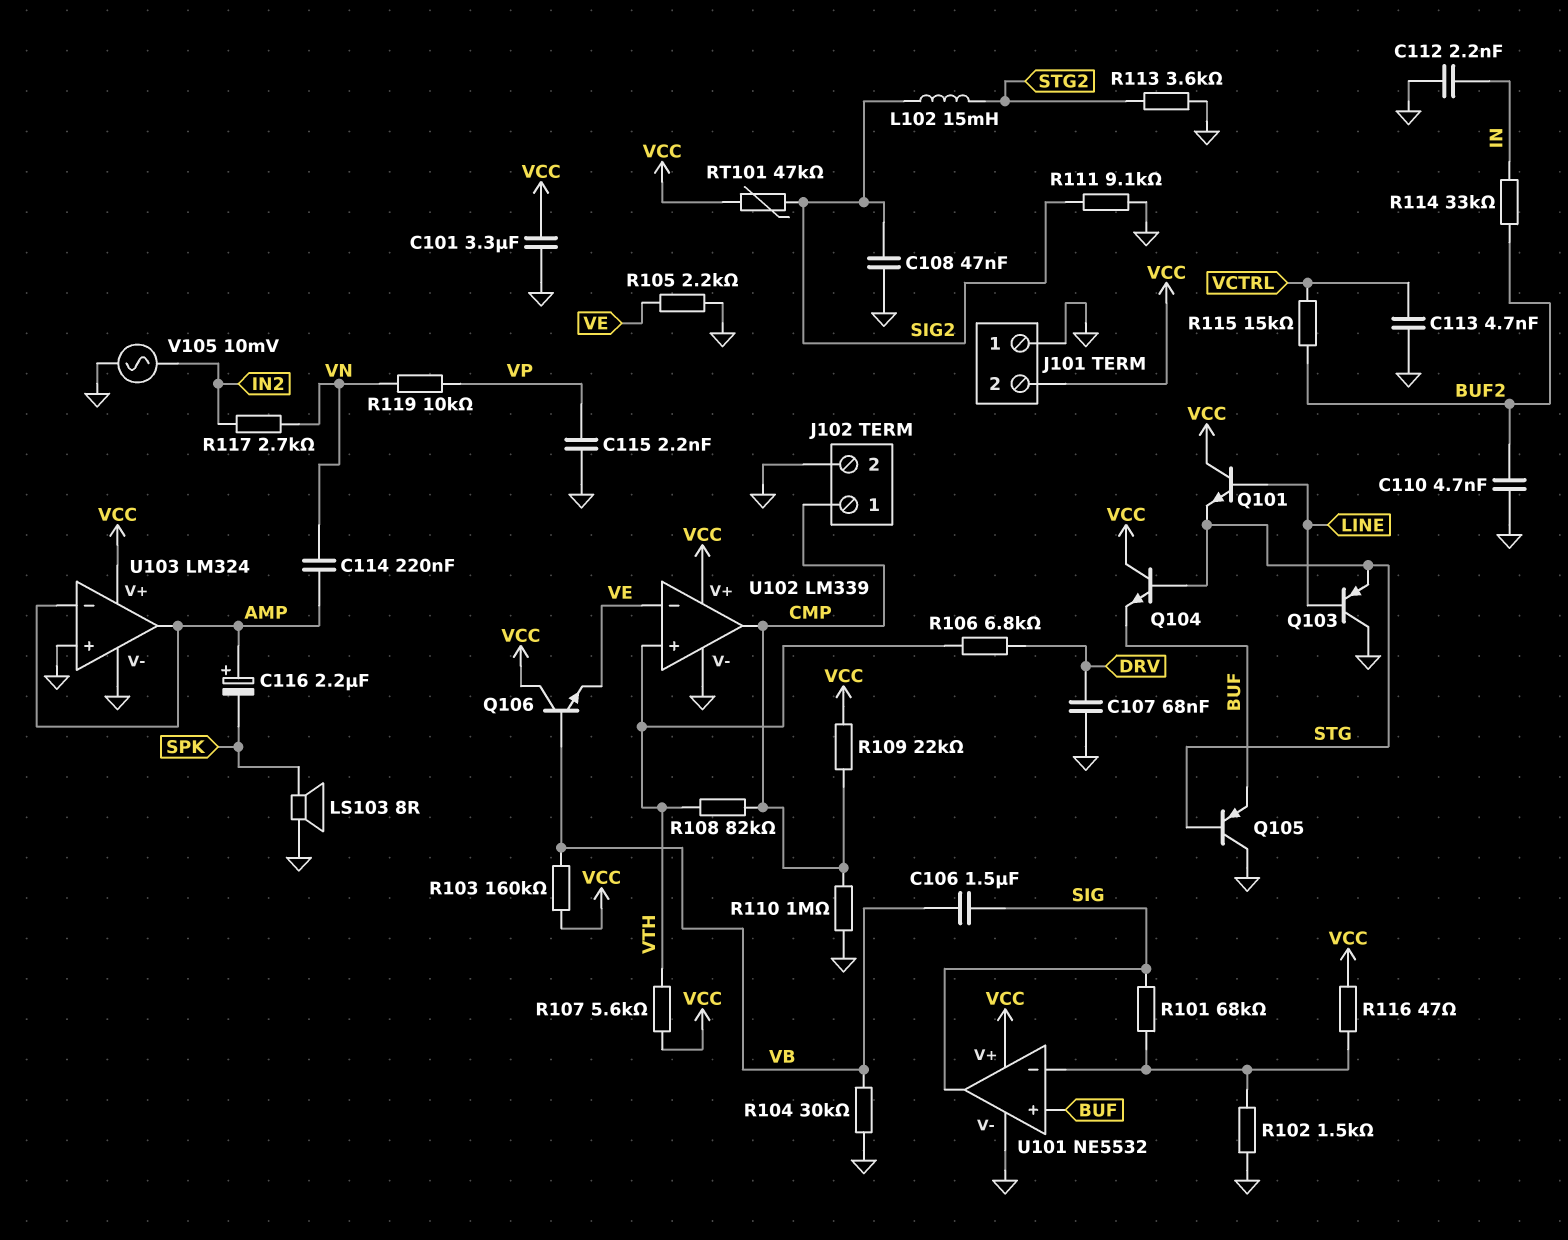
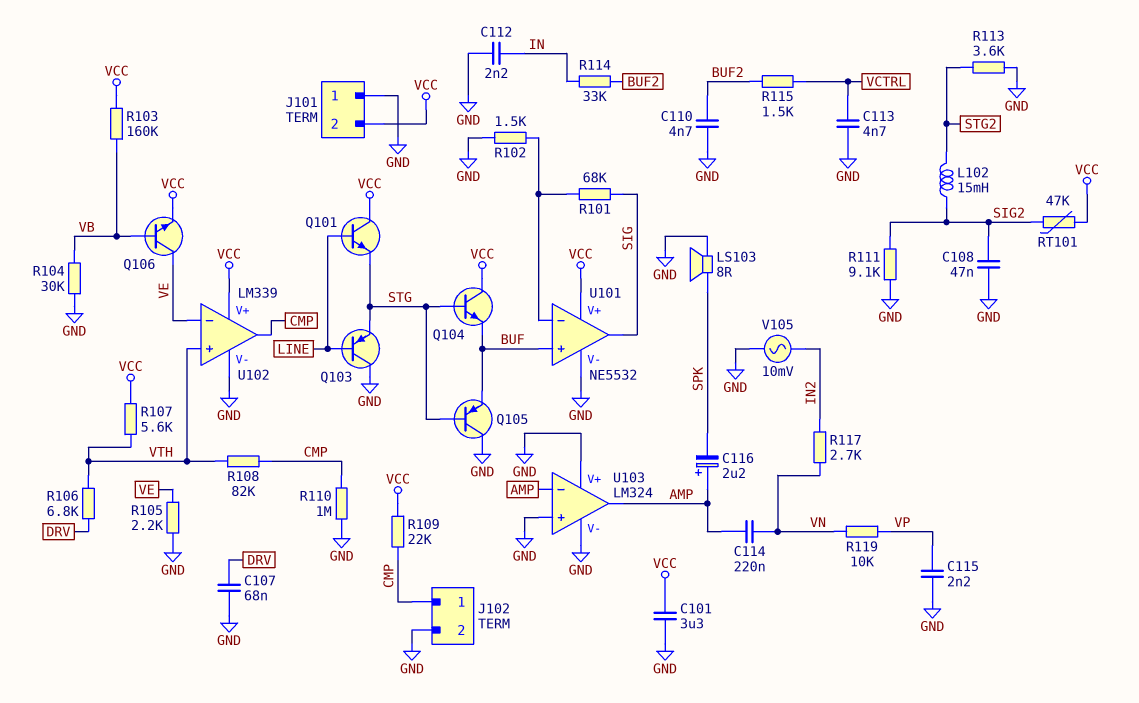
C106: 1.5uF (SIG, VB) -> none
Q106: NPN (B VB, C VCC, E VE) -> NPN (B VB, C VE, E VCC)
R115: 15k (BUF2, VCTRL) -> 1.5k (BUF2, VCTRL)
R116: 47 (U101/in-, VCC) -> none
U103 pin V+: VCC -> GND

